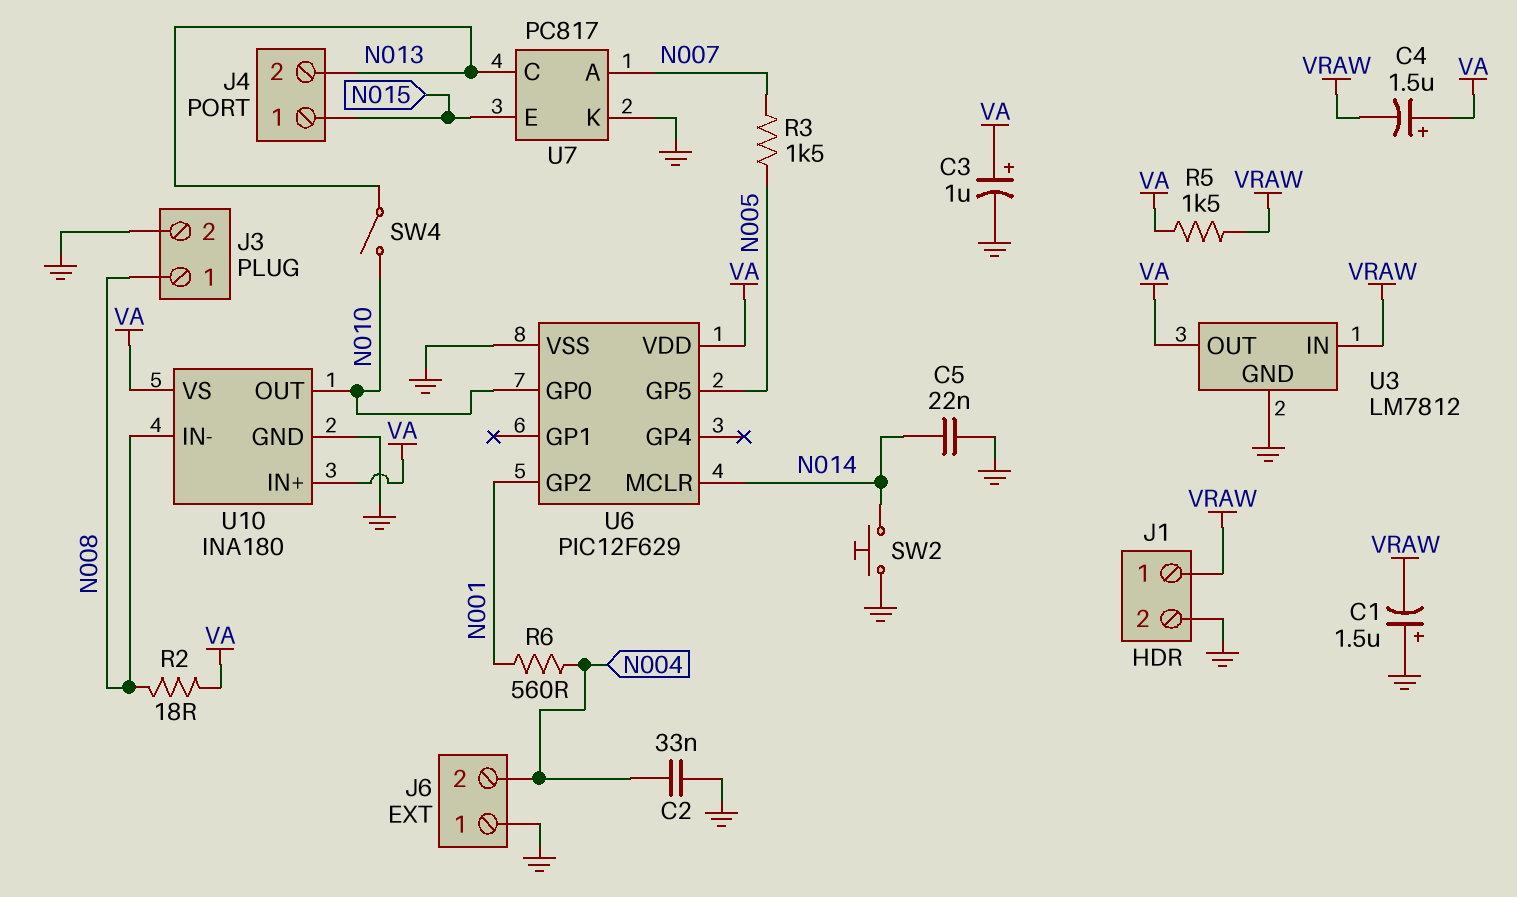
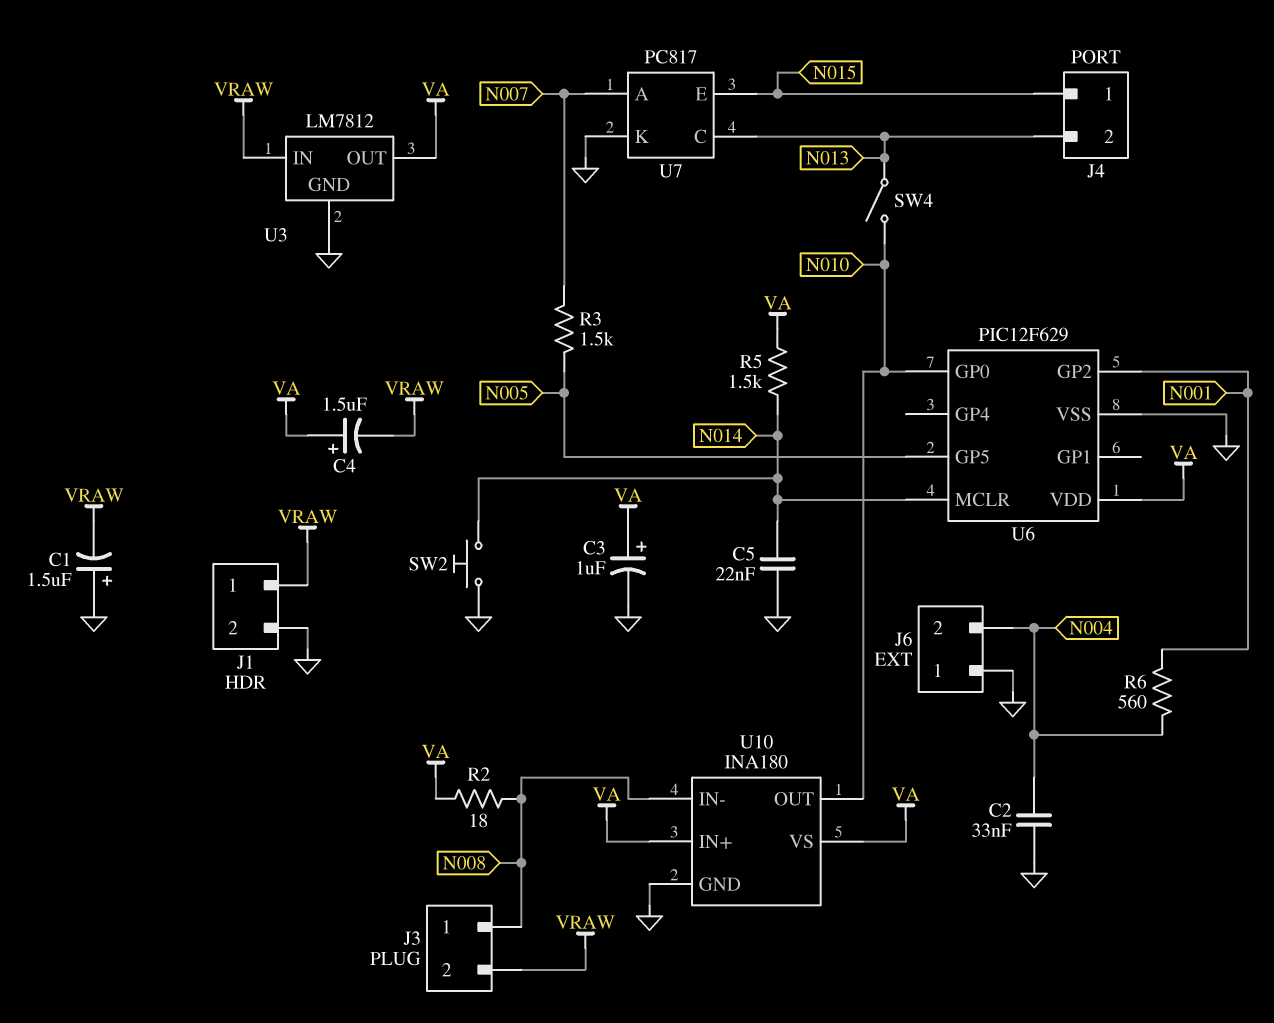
J3 pin 2: GND -> VRAW
R5: 1.5k (VA, VRAW) -> 1.5k (N014, VA)

